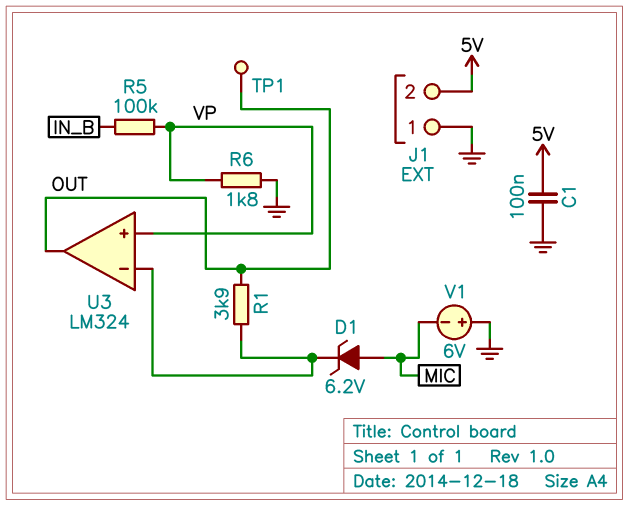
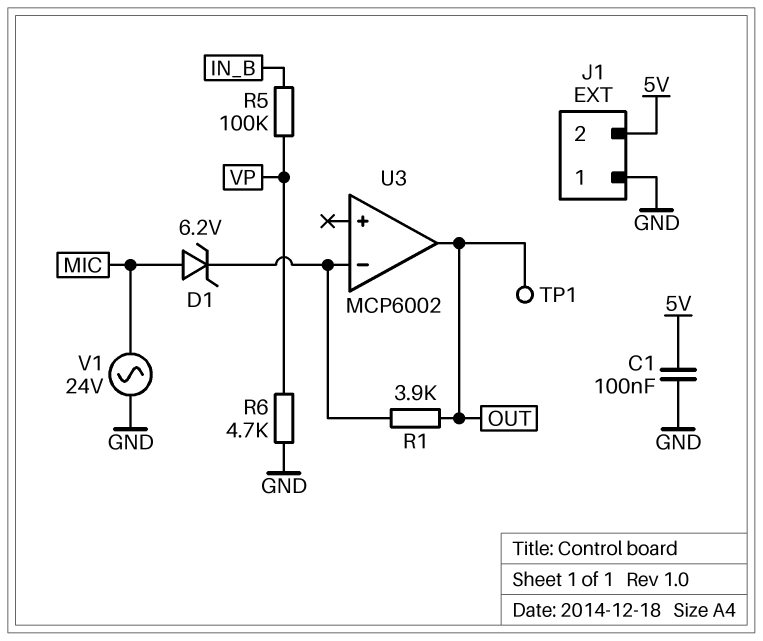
R6: 1.8k (GND, VP) -> 4.7k (GND, VP)
U3: LM324 -> MCP6002
U3 pin in+: VP -> none
V1: 6V (plus GND, minus MIC) -> AC 24V (GND, MIC)

